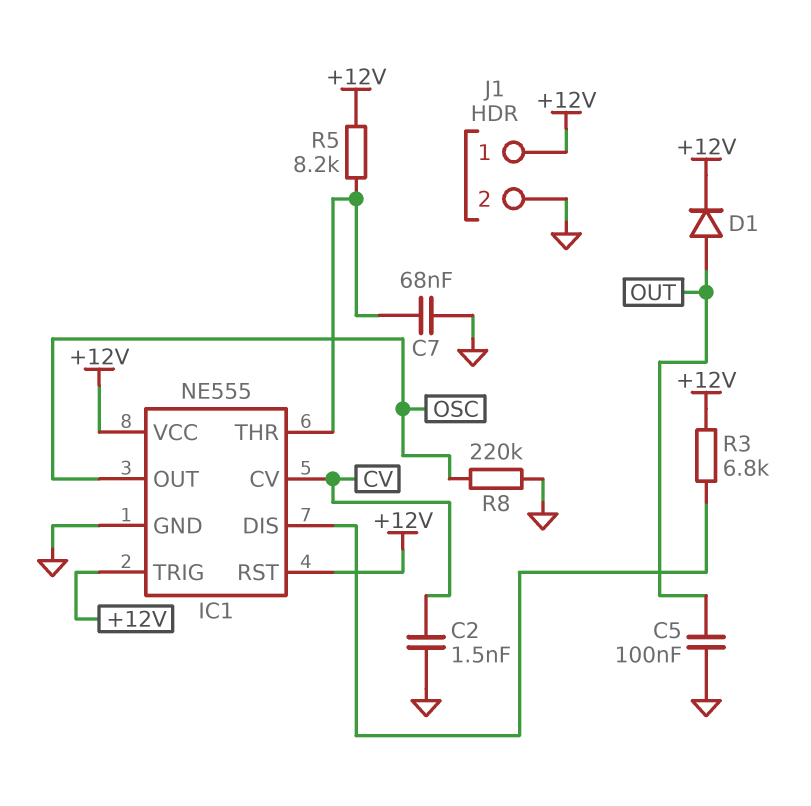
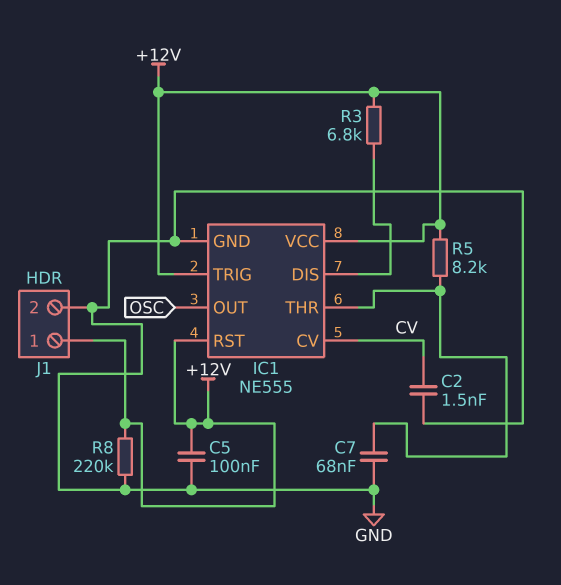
C5: 100nF (GND, OUT) -> 100nF (+12V, GND)
D1: diode (A OUT, K +12V) -> none
R8: 220k (GND, OSC) -> 220k (+12V, GND)

